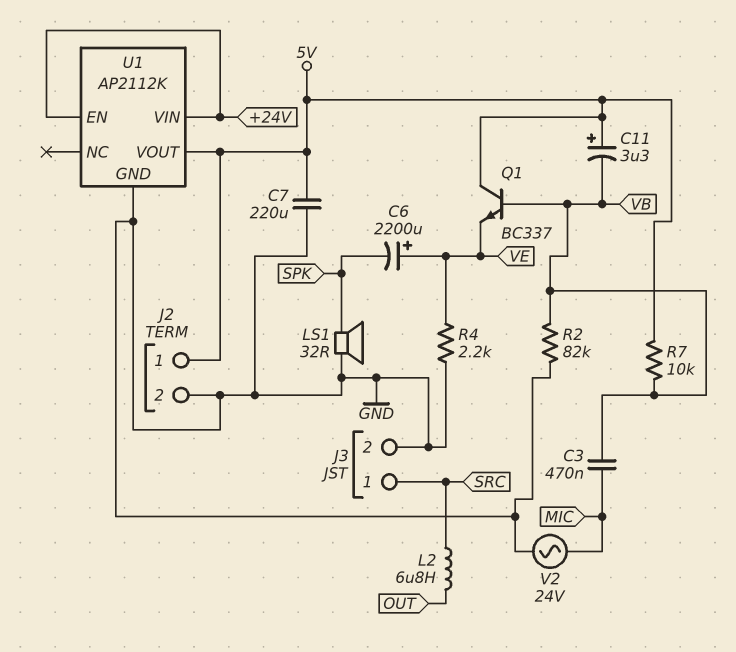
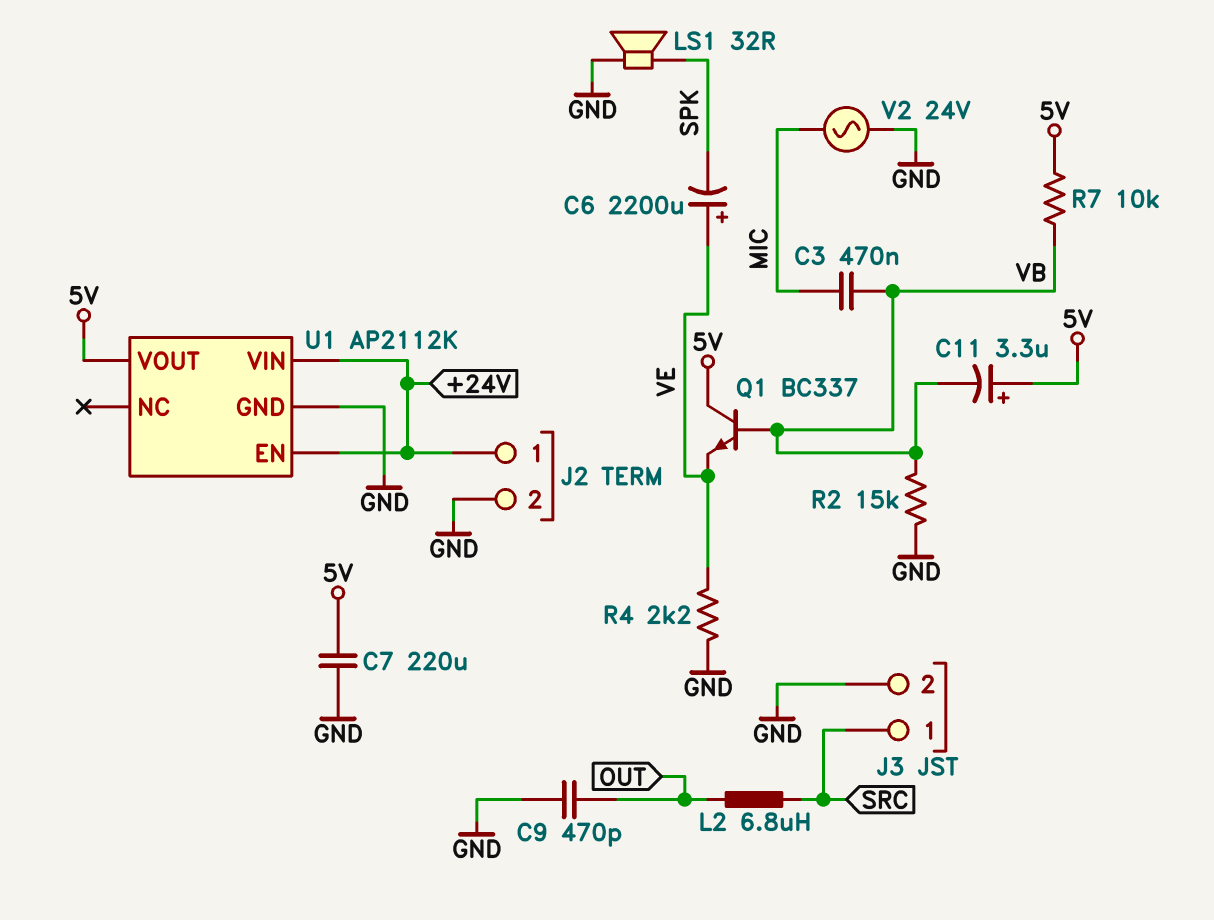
C9: none -> 470pF (GND, OUT)
J2 pin 1: 5V -> +24V
R2: 82k (GND, VB) -> 15k (GND, VB)

